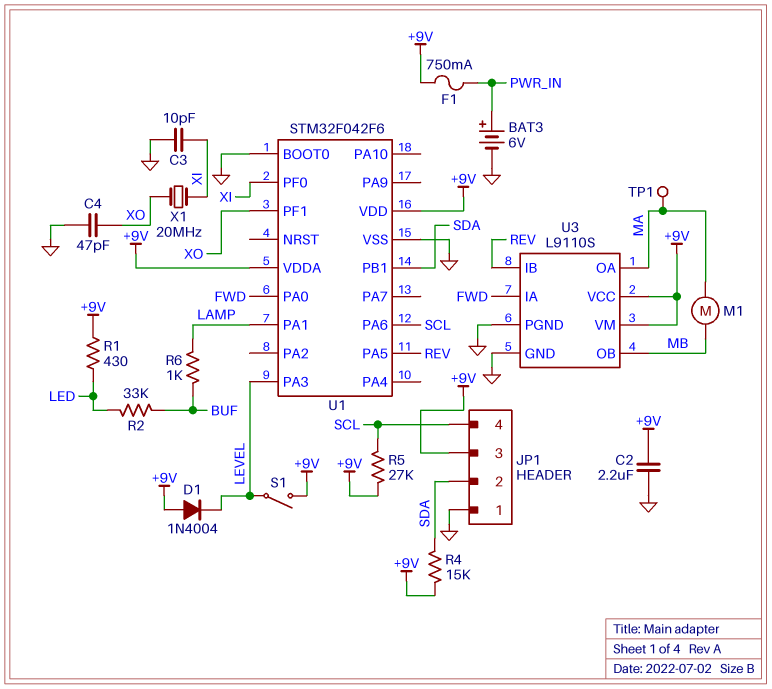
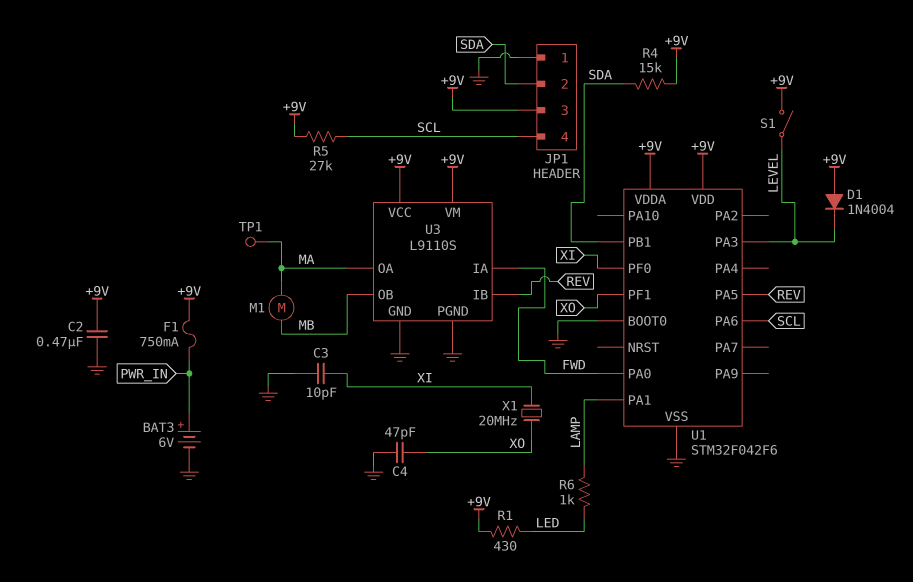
C2: 2.2uF (+9V, GND) -> 470nF (+9V, GND)
R2: 33k (BUF, LED) -> none
R6: 1k (BUF, LAMP) -> 1k (LAMP, LED)

